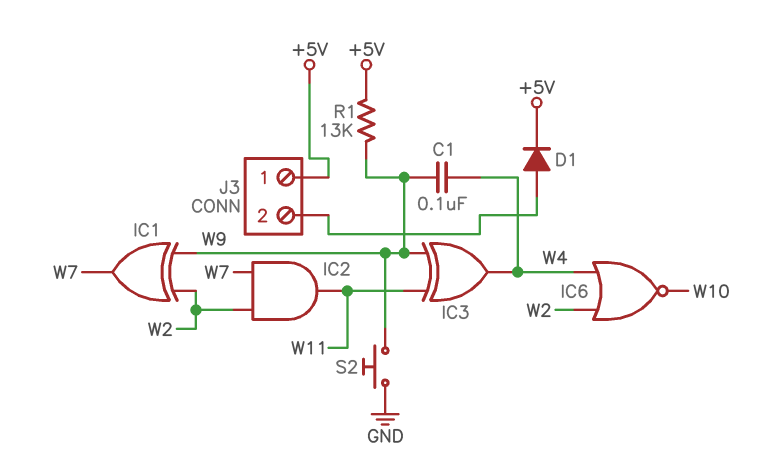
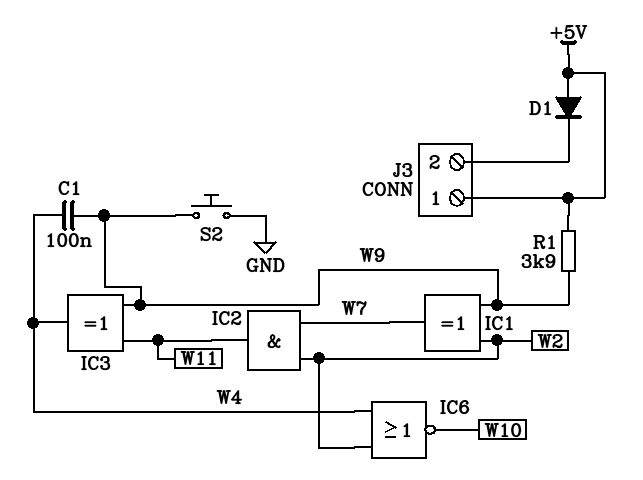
D1: diode (A J3/2, K +5V) -> diode (A +5V, K J3/2)
R1: 13k (+5V, W9) -> 3.9k (+5V, W9)

